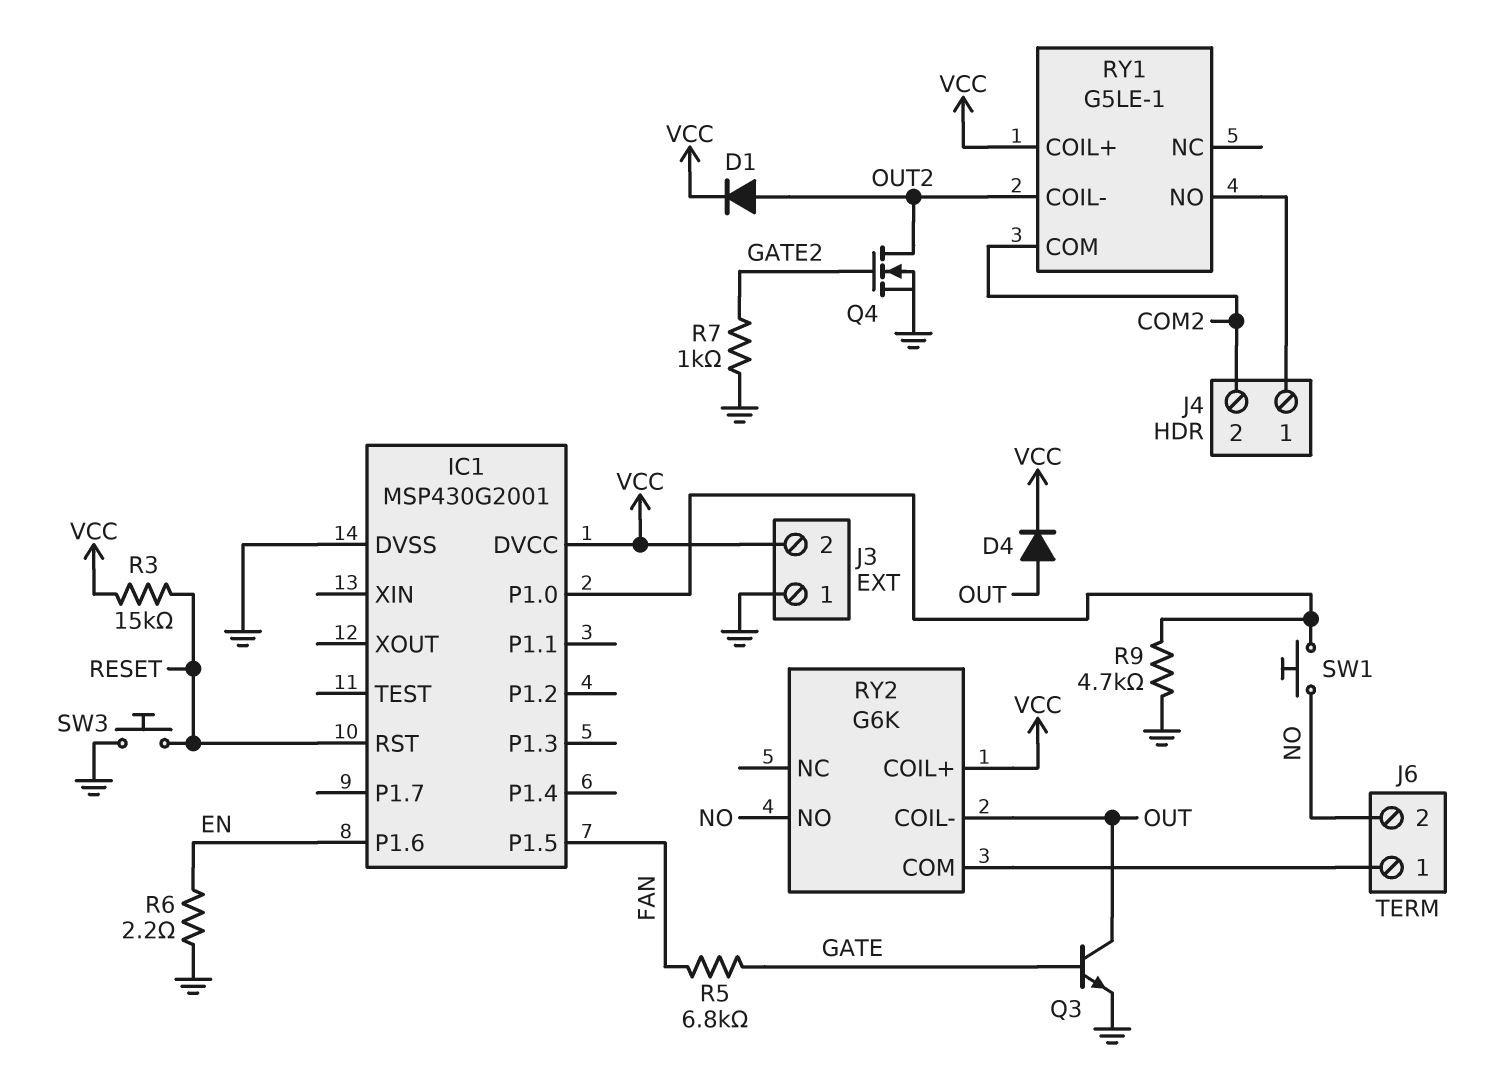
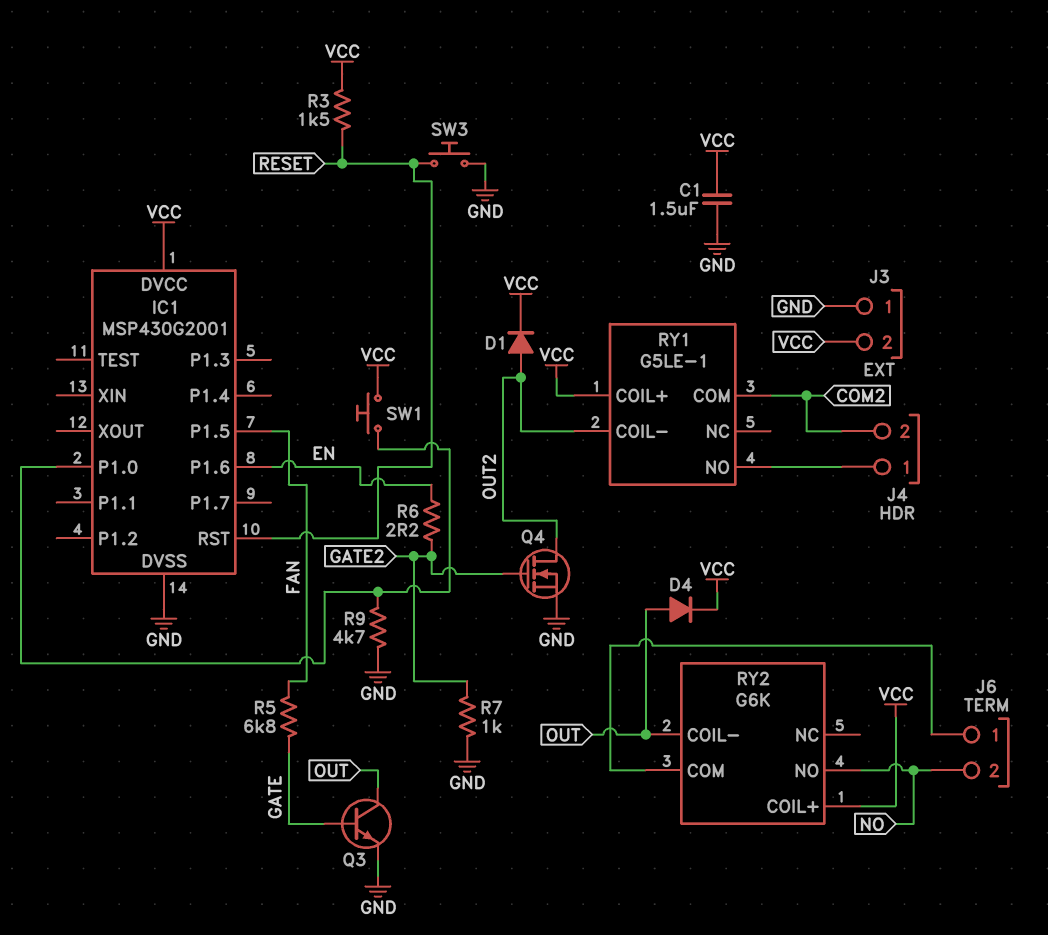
C1: none -> 1.5uF (GND, VCC)
R3: 15k (RESET, VCC) -> 1.5k (RESET, VCC)
R6: 2.2 (EN, GND) -> 2.2 (EN, GATE2)
SW1: button (IC1/P1.0, NO) -> button (IC1/P1.0, VCC)

